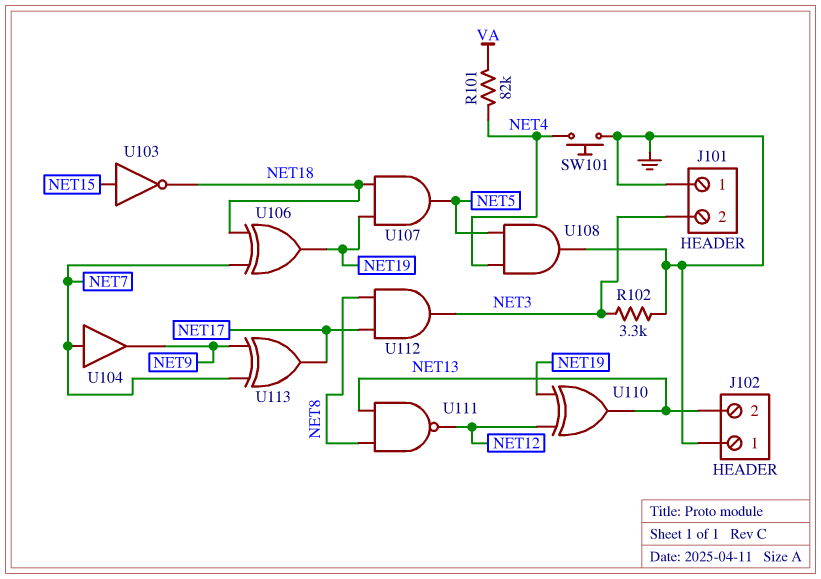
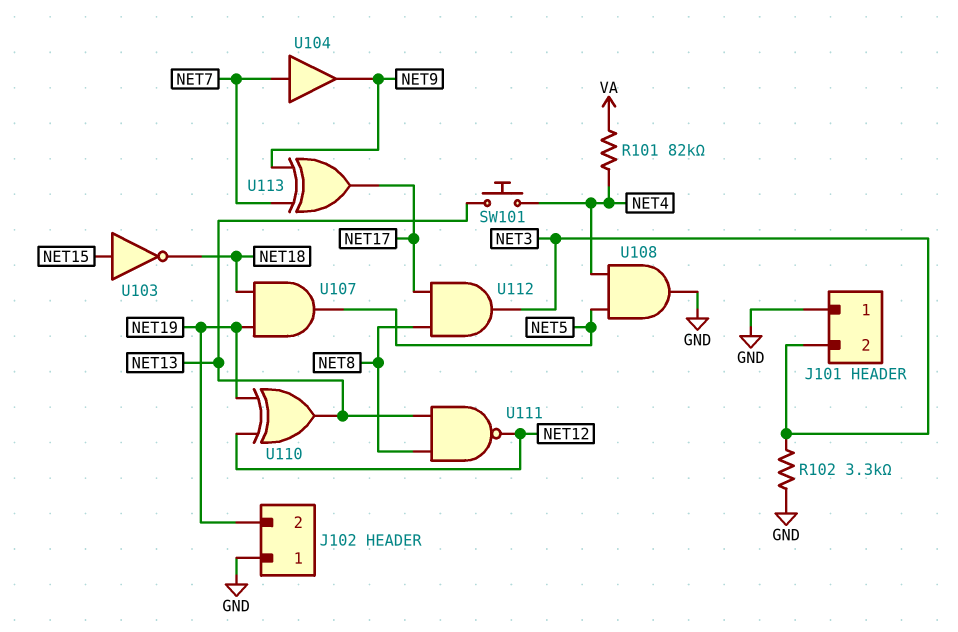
J102 pin 2: NET13 -> NET19
SW101: button (GND, NET4) -> button (NET4, NET13)
U106: XOR (in NET7, in NET18, out NET19) -> none

